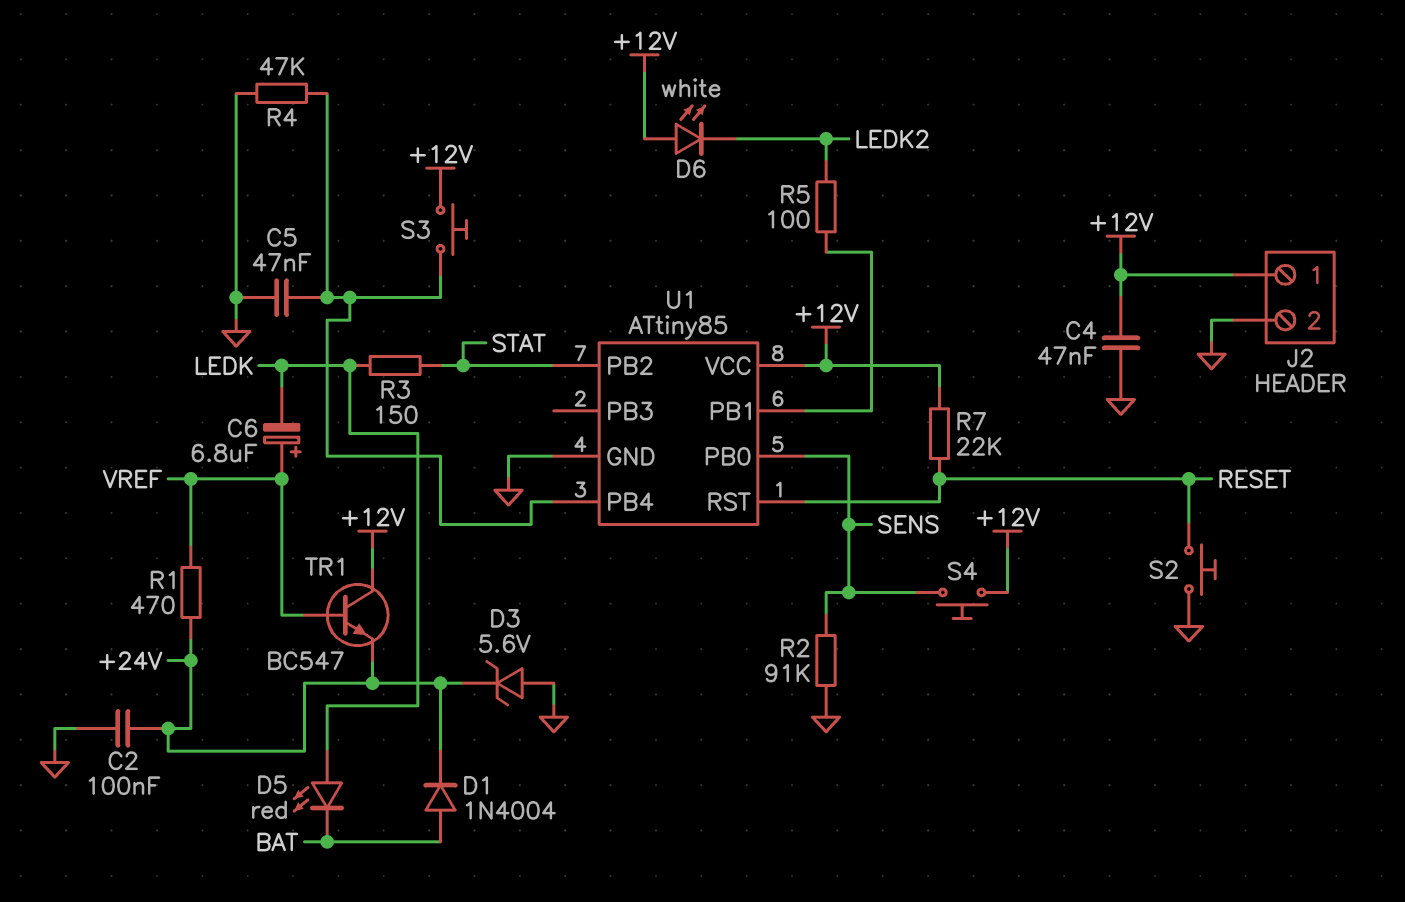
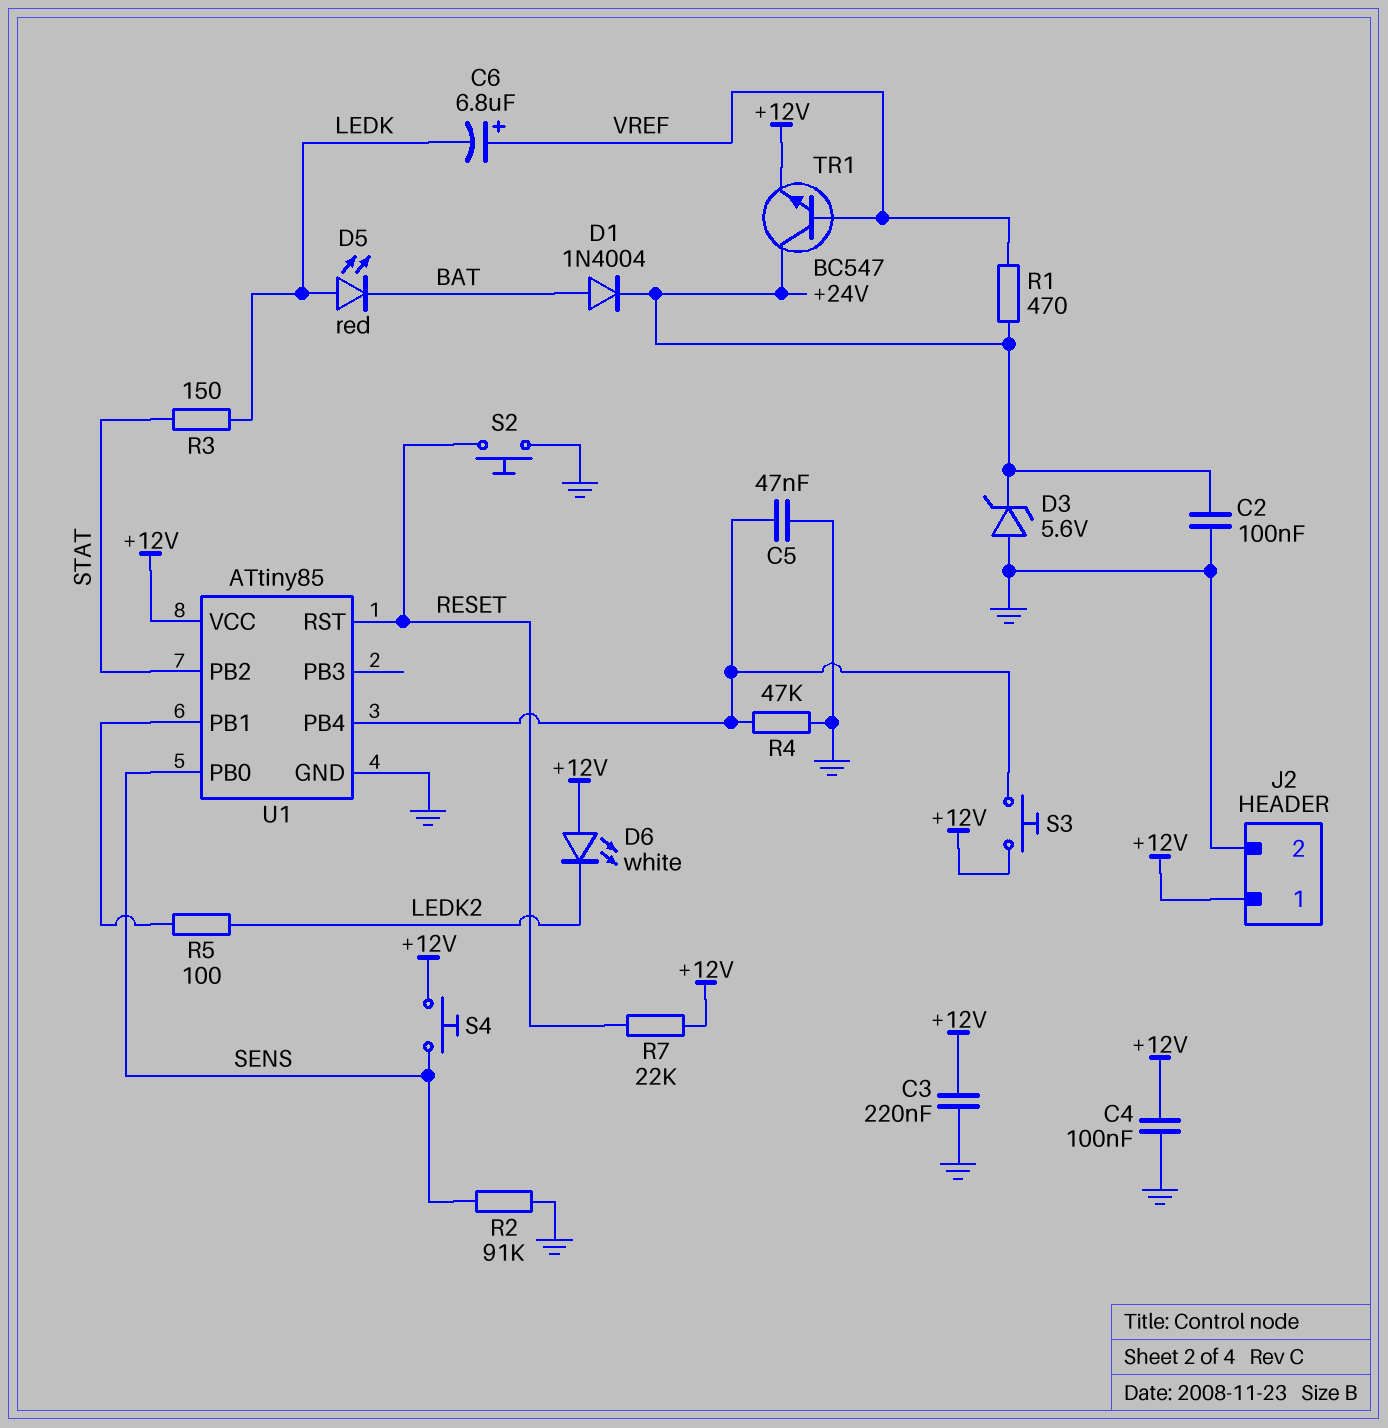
C3: none -> 220nF (+12V, GND)
C4: 47nF (+12V, GND) -> 100nF (+12V, GND)
TR1: NPN BC547 (B VREF, C +12V, E +24V) -> NPN BC547 (B VREF, C +24V, E +12V)

